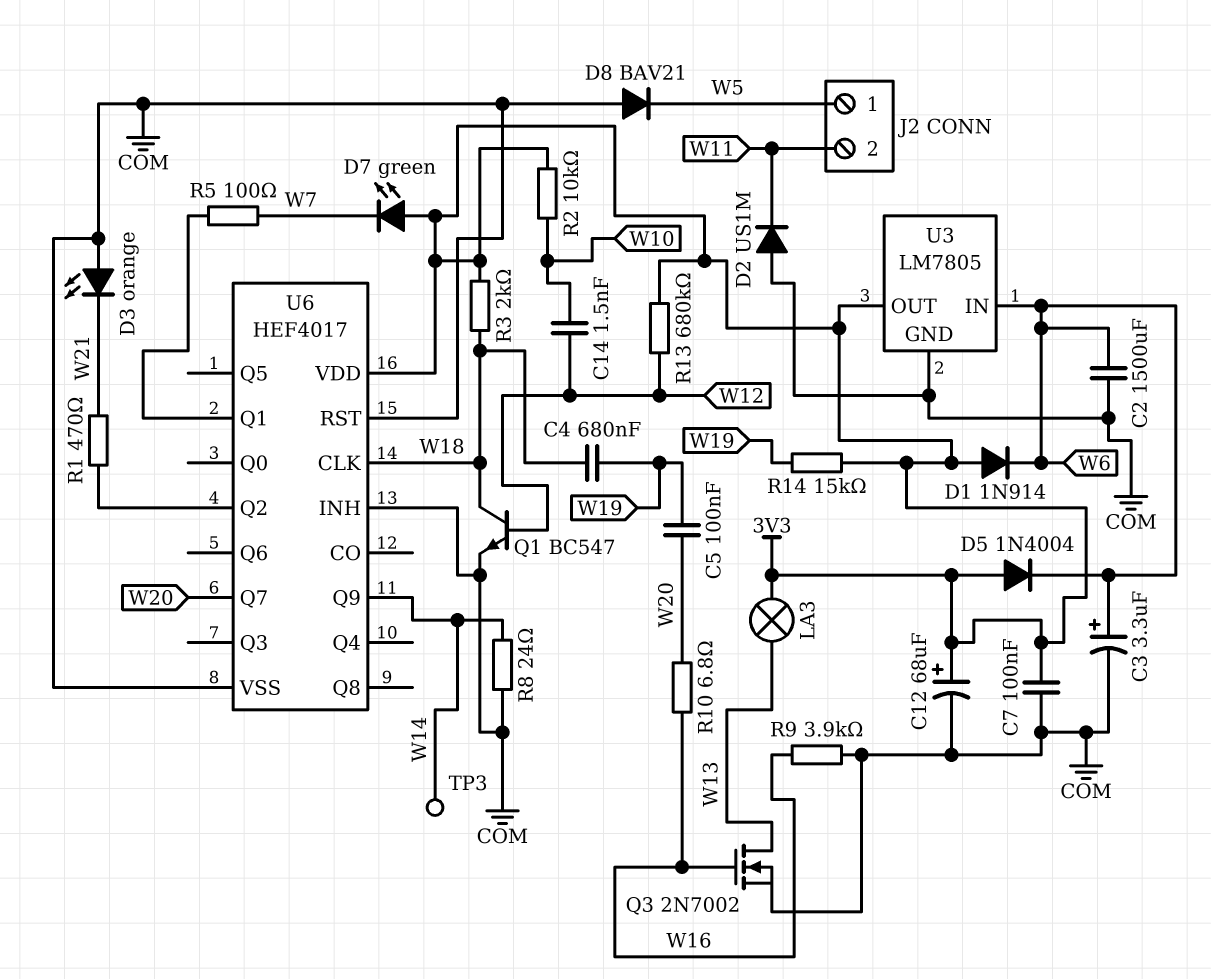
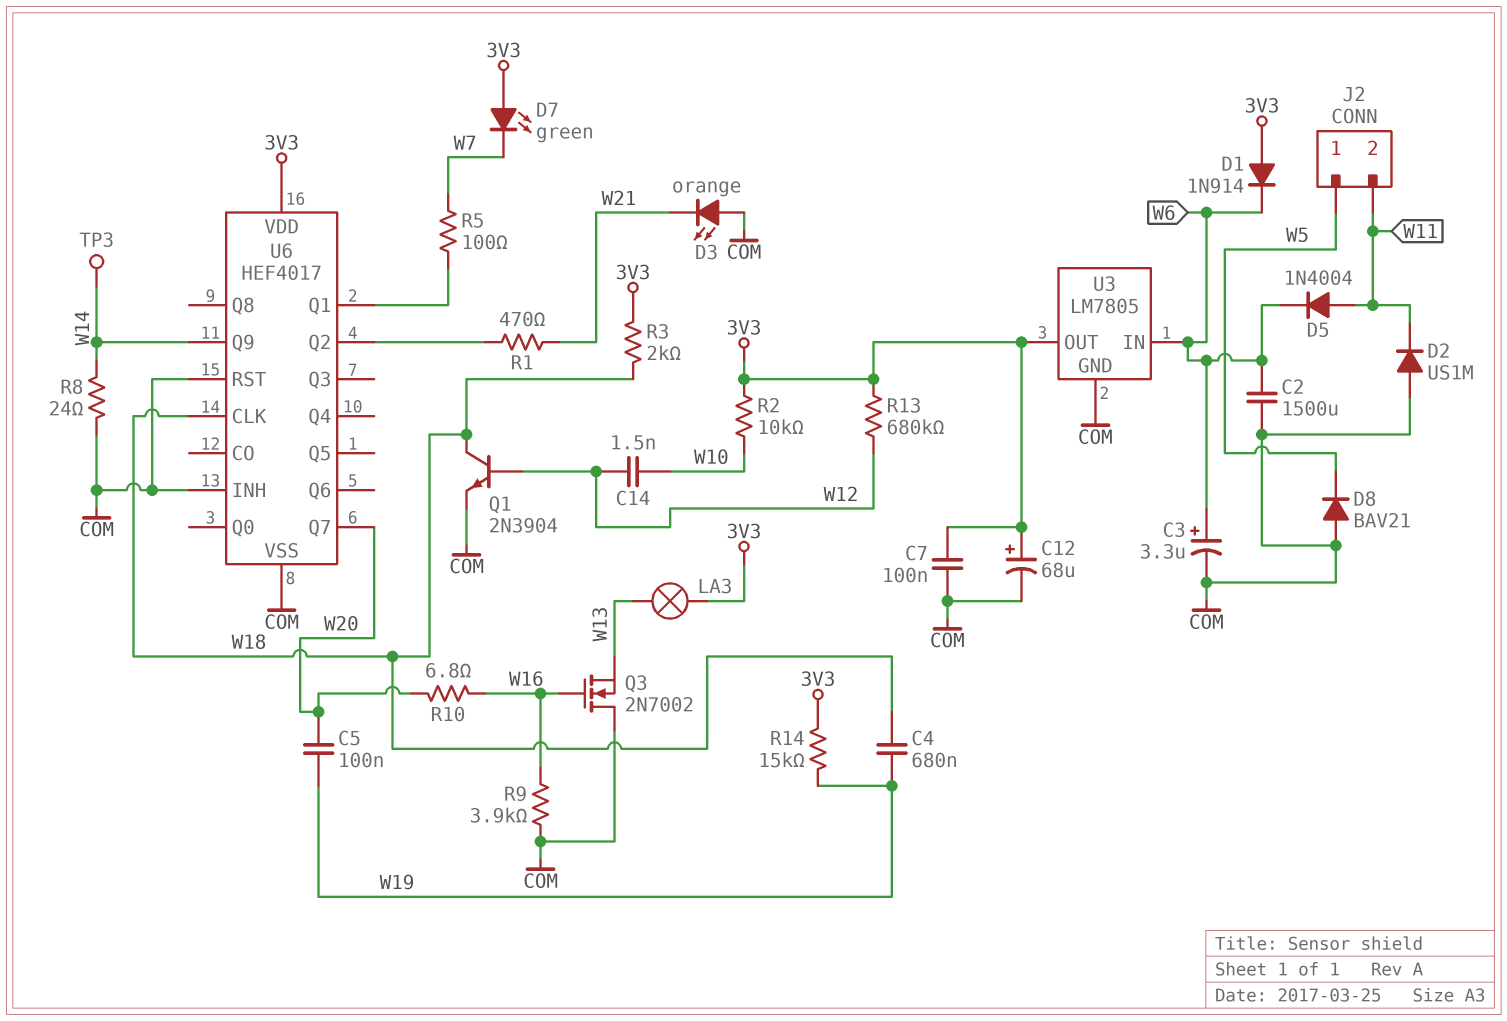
D5: diode 1N4004 (A 3V3, K W6) -> diode 1N4004 (A W11, K W6)
Q1: NPN BC547 (B W12, C W18, E COM) -> NPN 2N3904 (B W12, C W18, E COM)
Q3: NMOS 2N7002 (G W16, D W13, S COM) -> NMOS 2N7002 (G W16, D COM, S W13)

